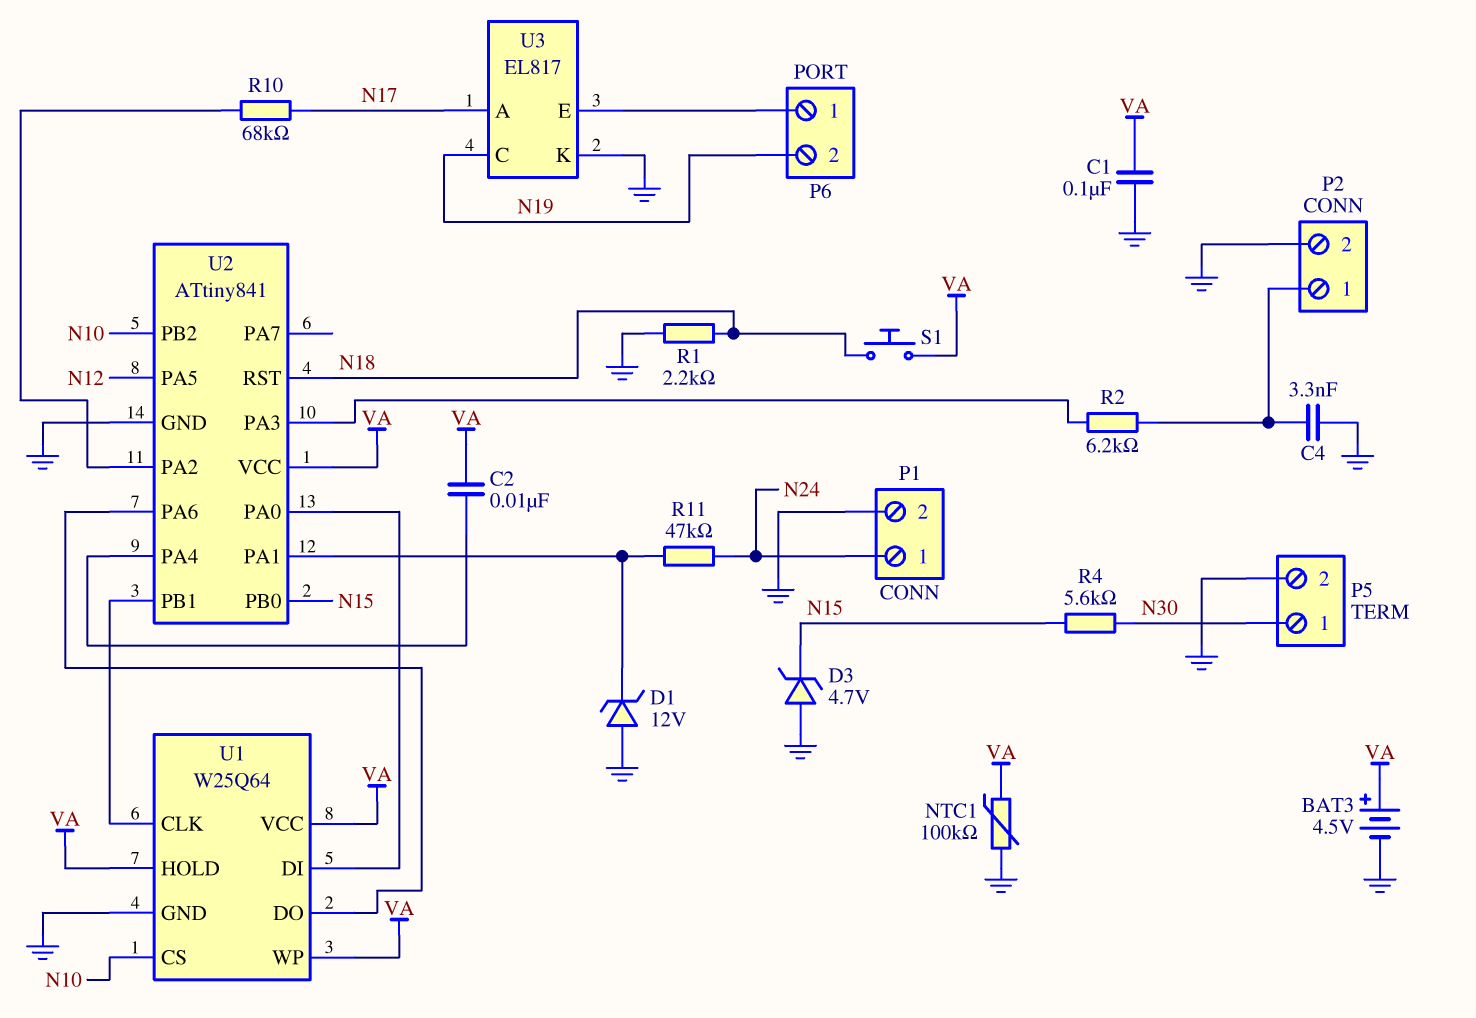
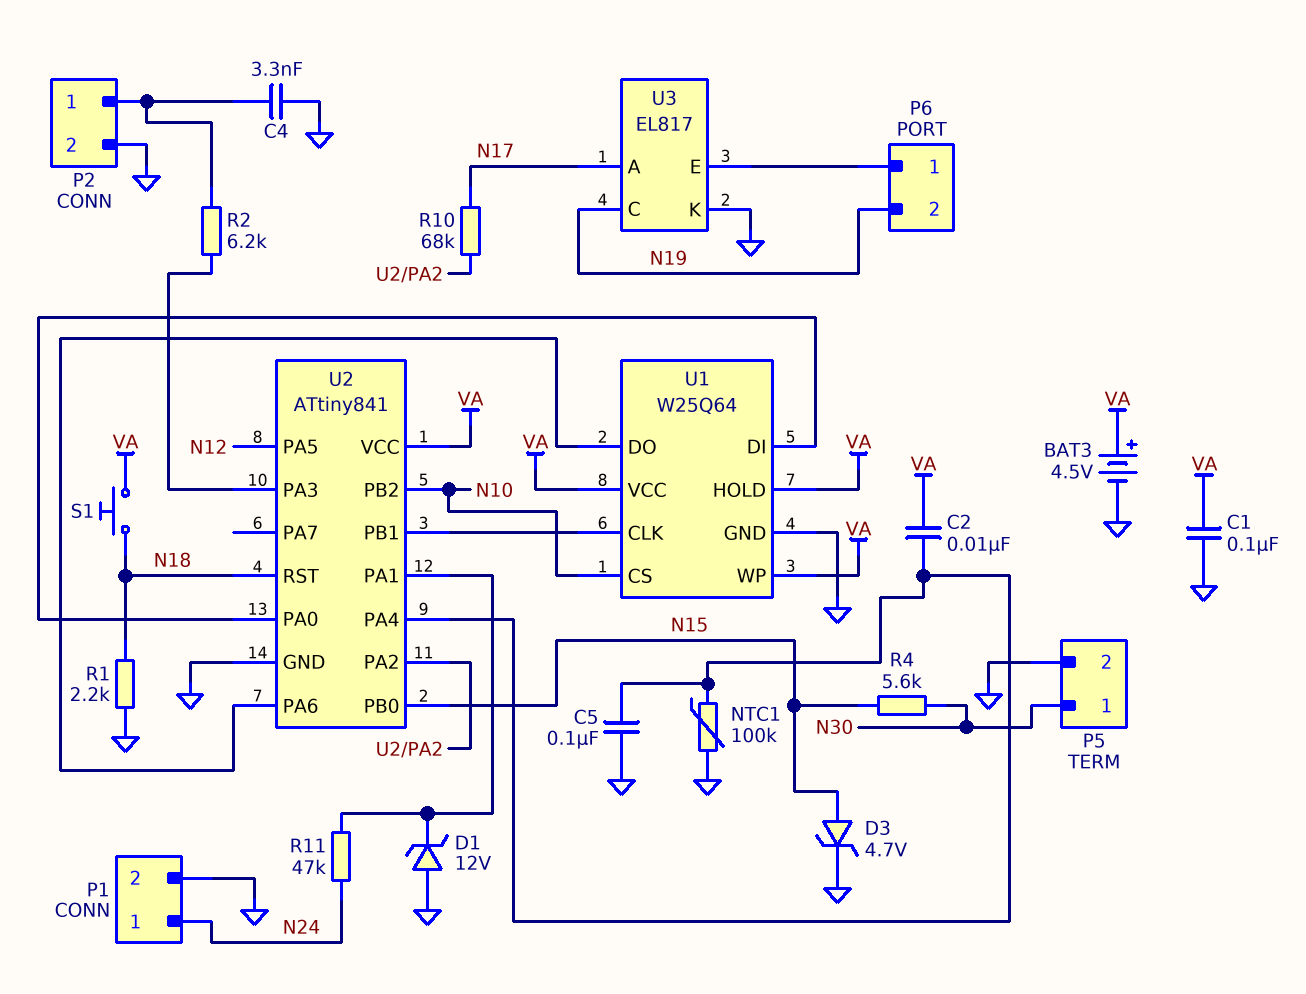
C5: none -> 100nF (GND, U2/PA4)
D3: zener 4.7V (A GND, K N15) -> zener 4.7V (A N15, K GND)
NTC1: 100k (GND, VA) -> 100k (GND, U2/PA4)

